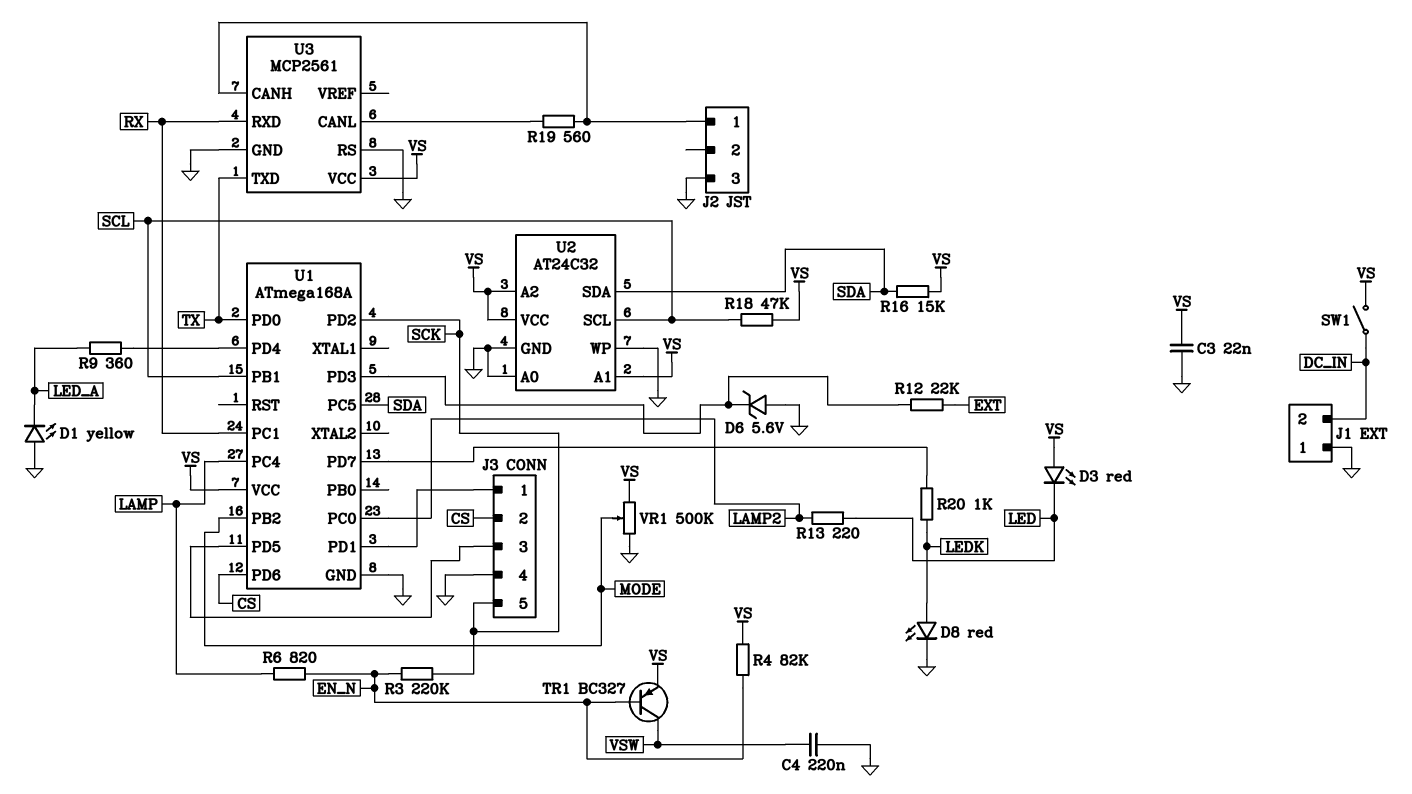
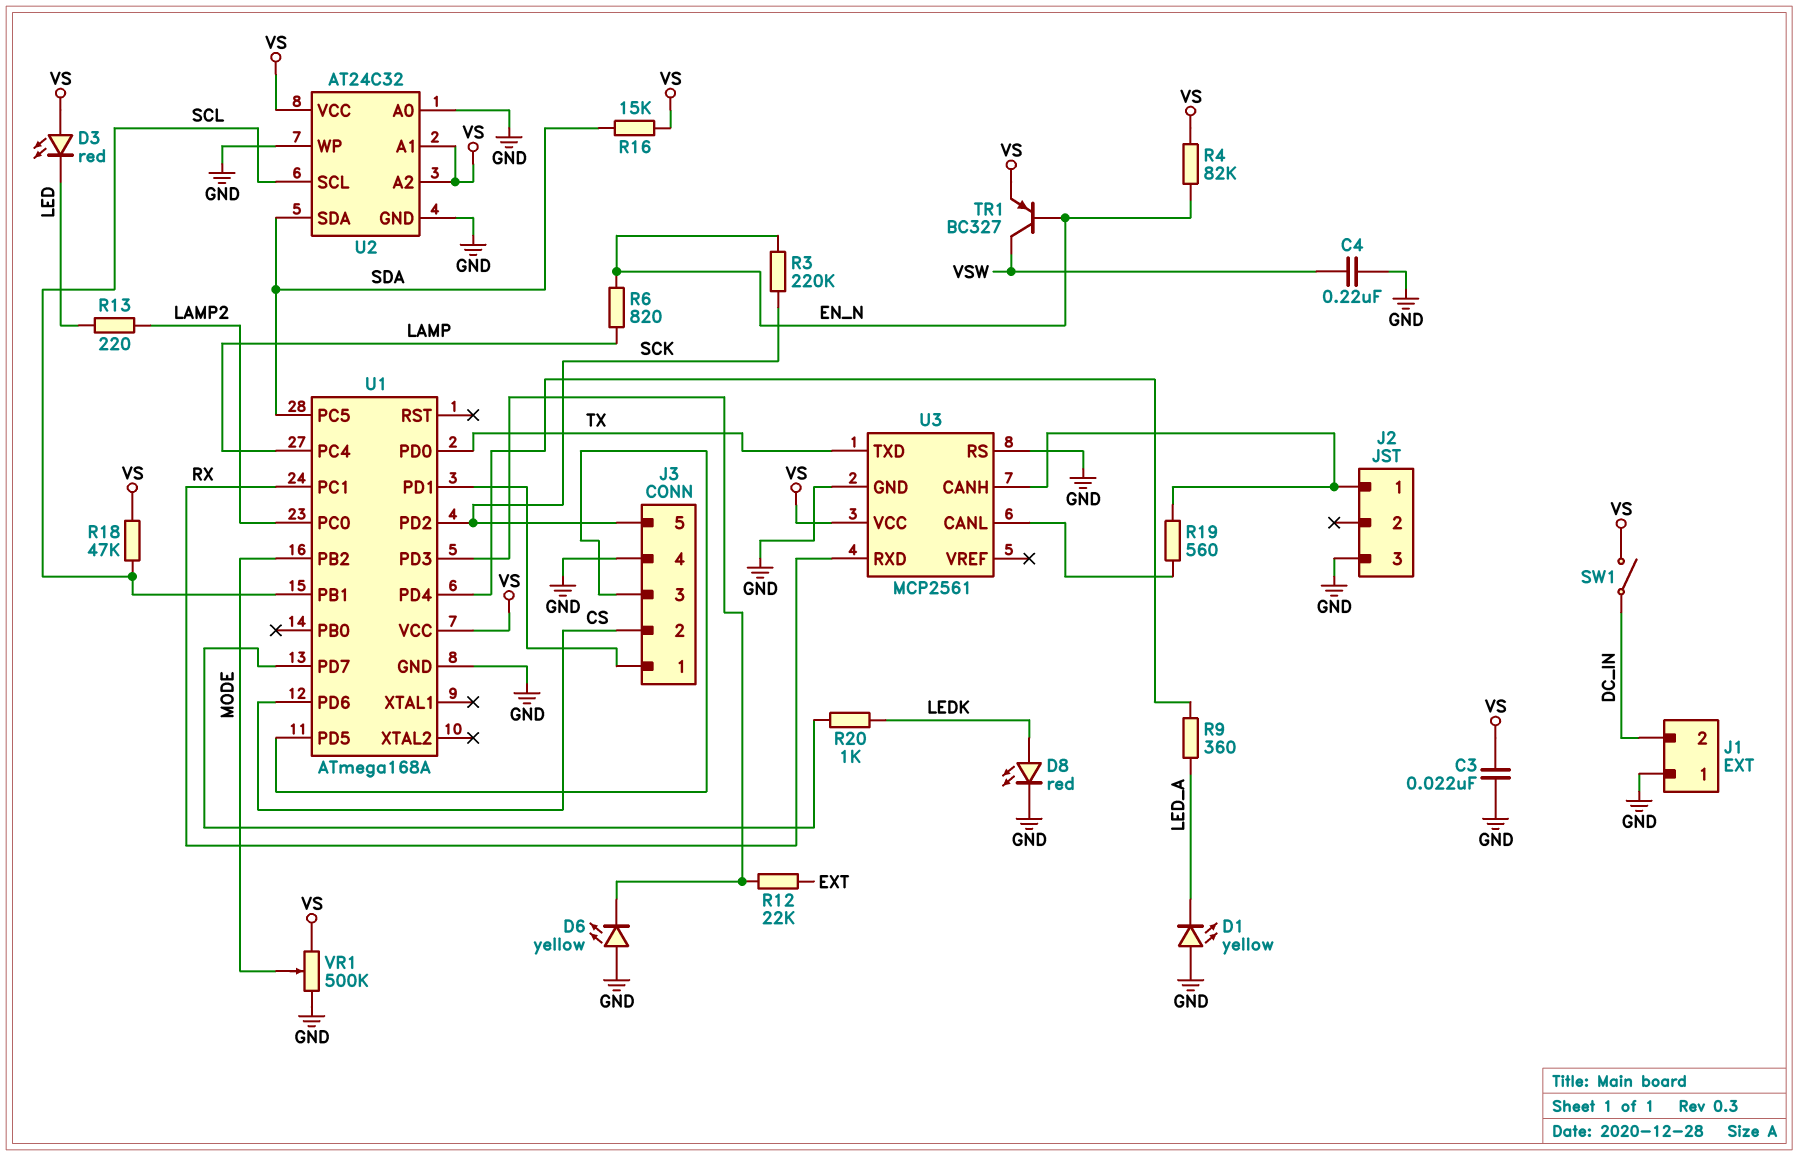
D6: zener 5.6V (A GND, K U1/PD3) -> LED yellow (A GND, K U1/PD3)

